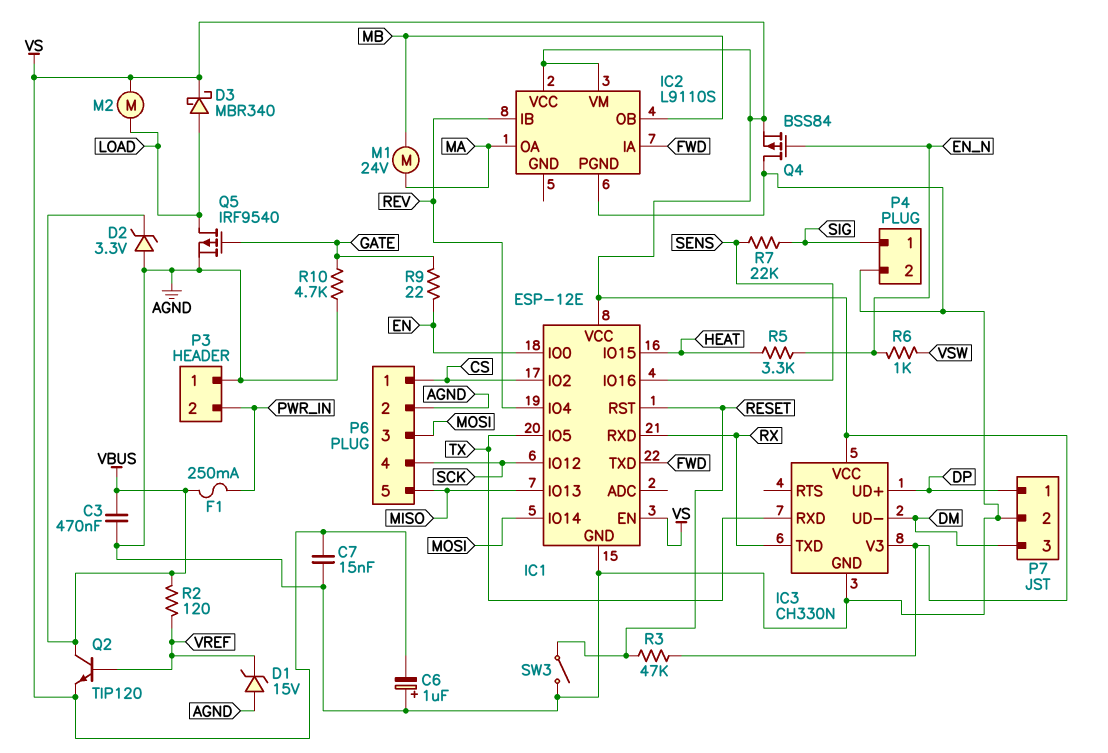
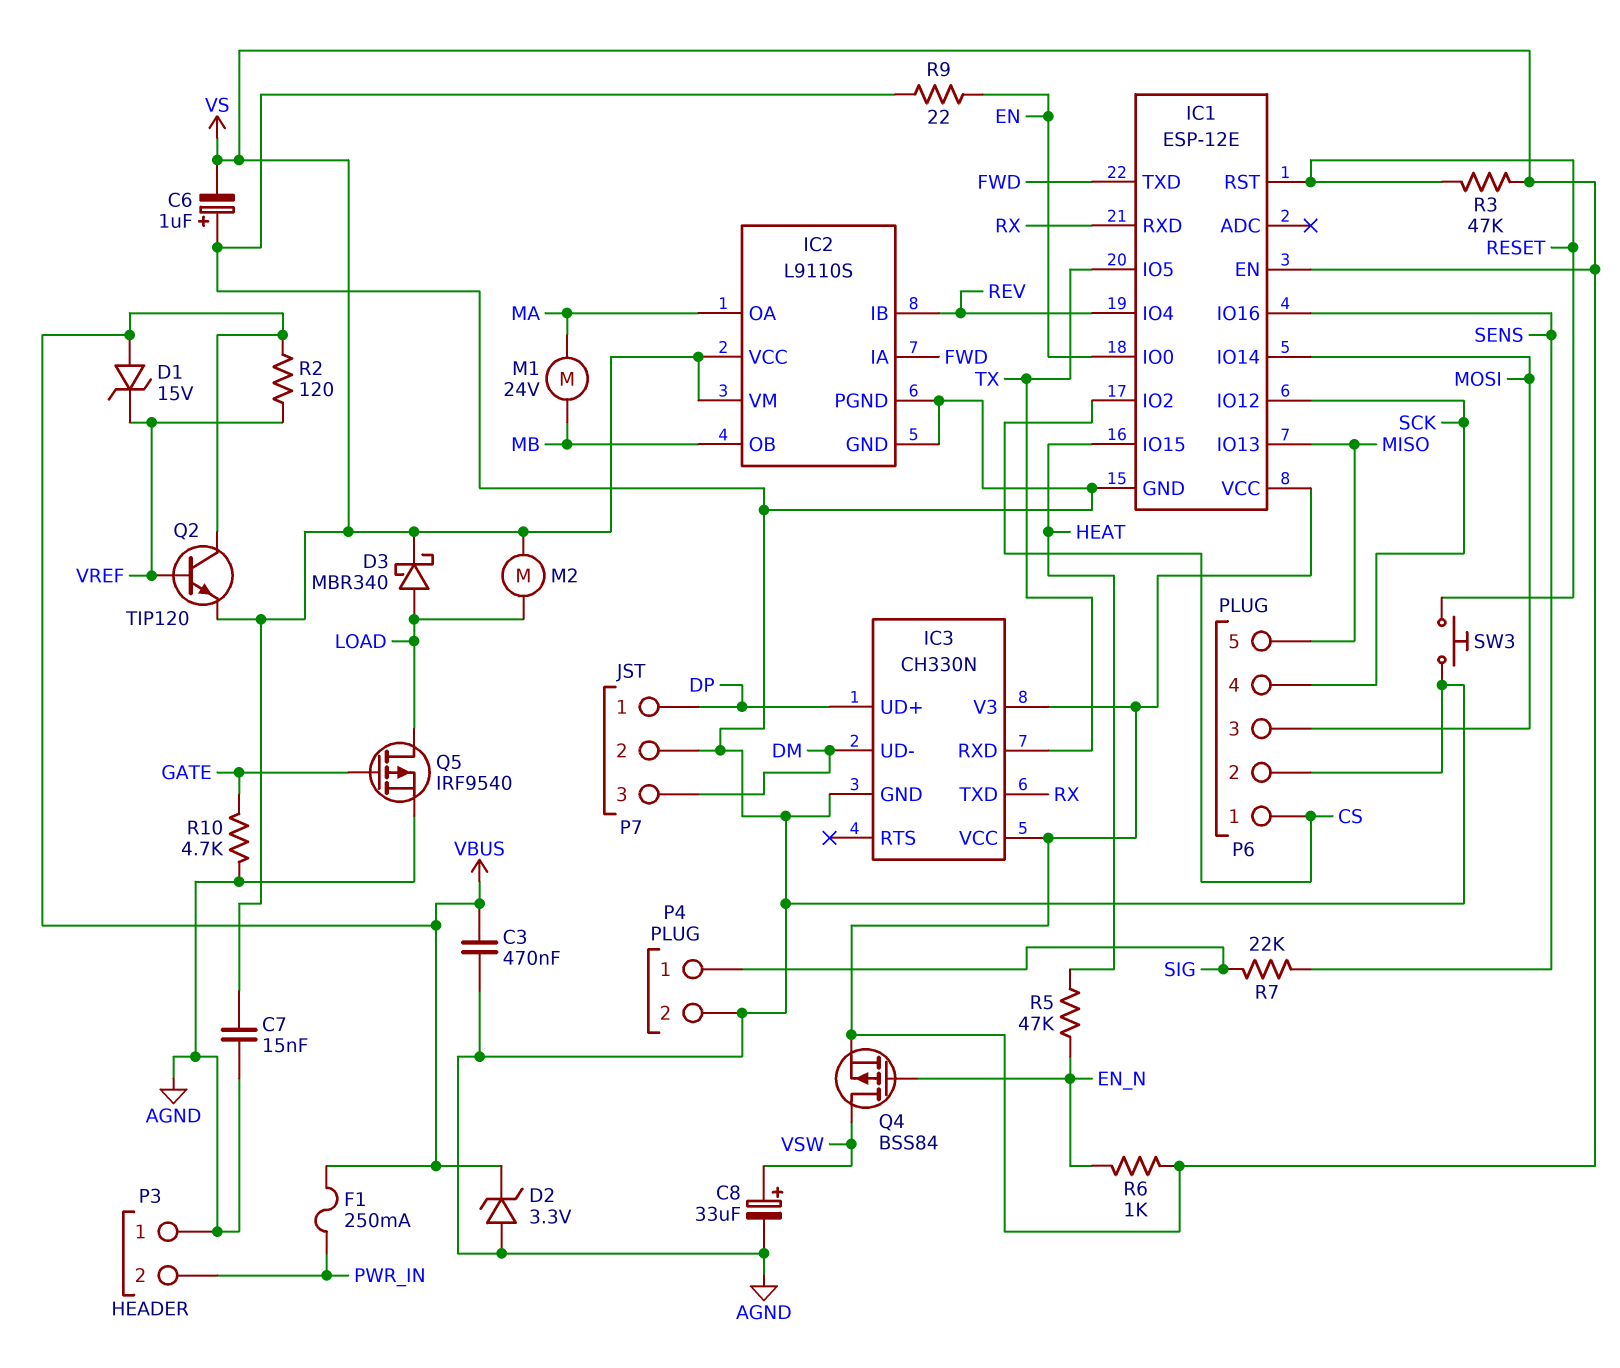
C8: none -> 33uF (plus VSW, minus AGND)
D1: zener 15V (A AGND, K VREF) -> zener 15V (A VBUS, K VREF)
IC2 pin GND: none -> AGND
Q4: PMOS BSS84 (G EN_N, D AGND, S VS) -> PMOS BSS84 (G EN_N, D VSW, S VS)
R5: 3.3k (EN_N, HEAT) -> 47k (EN_N, HEAT)
R6: 1k (EN_N, VSW) -> 1k (EN_N, VS)
R9: 22 (EN, GATE) -> 22 (AGND, EN)
SW3: switch (AGND, RESET) -> button (AGND, RESET)

